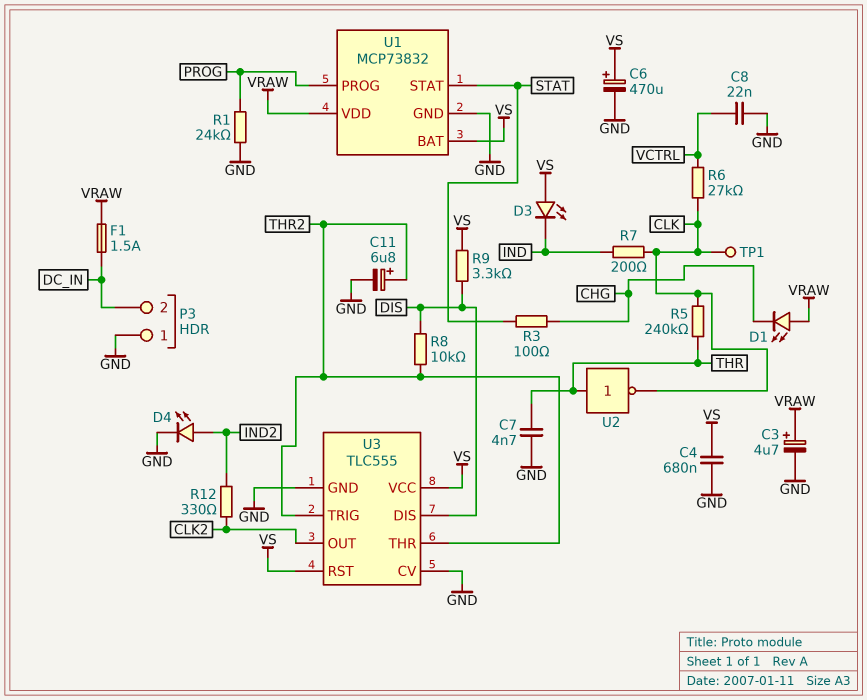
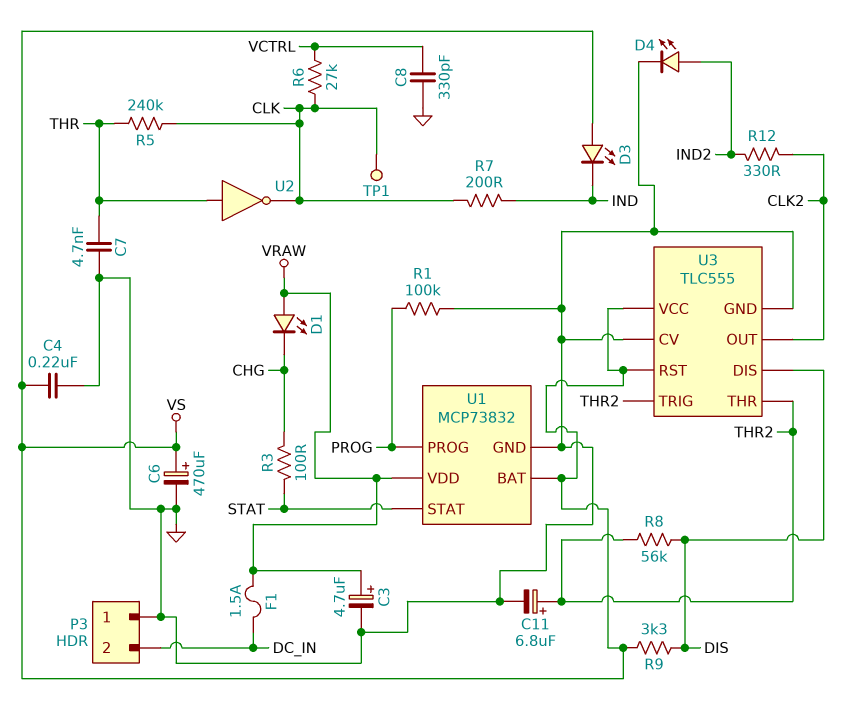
C4: 680nF (GND, VS) -> 220nF (GND, VS)
C8: 22nF (GND, VCTRL) -> 330pF (GND, VCTRL)
R1: 24k (GND, PROG) -> 100k (GND, PROG)
R8: 10k (DIS, THR2) -> 56k (DIS, THR2)

